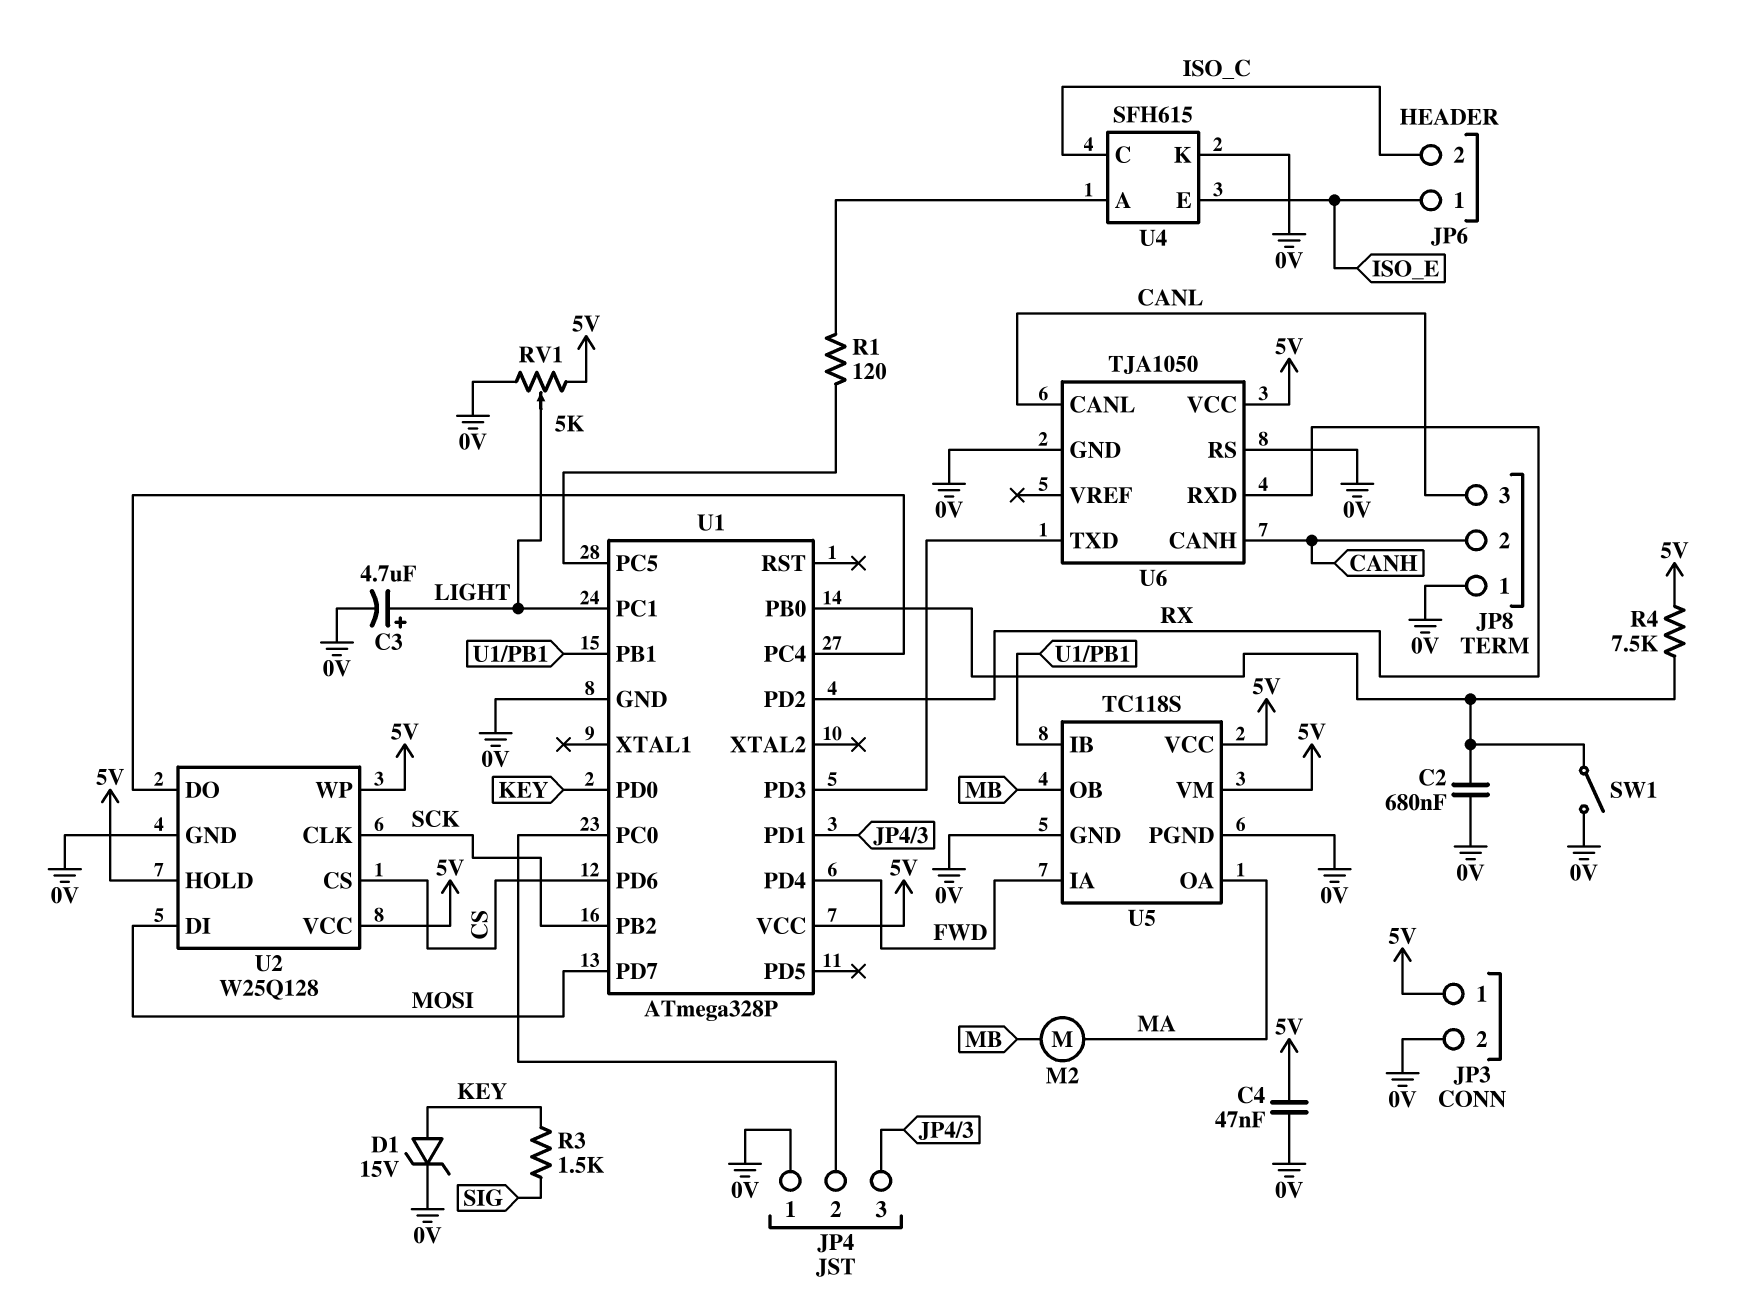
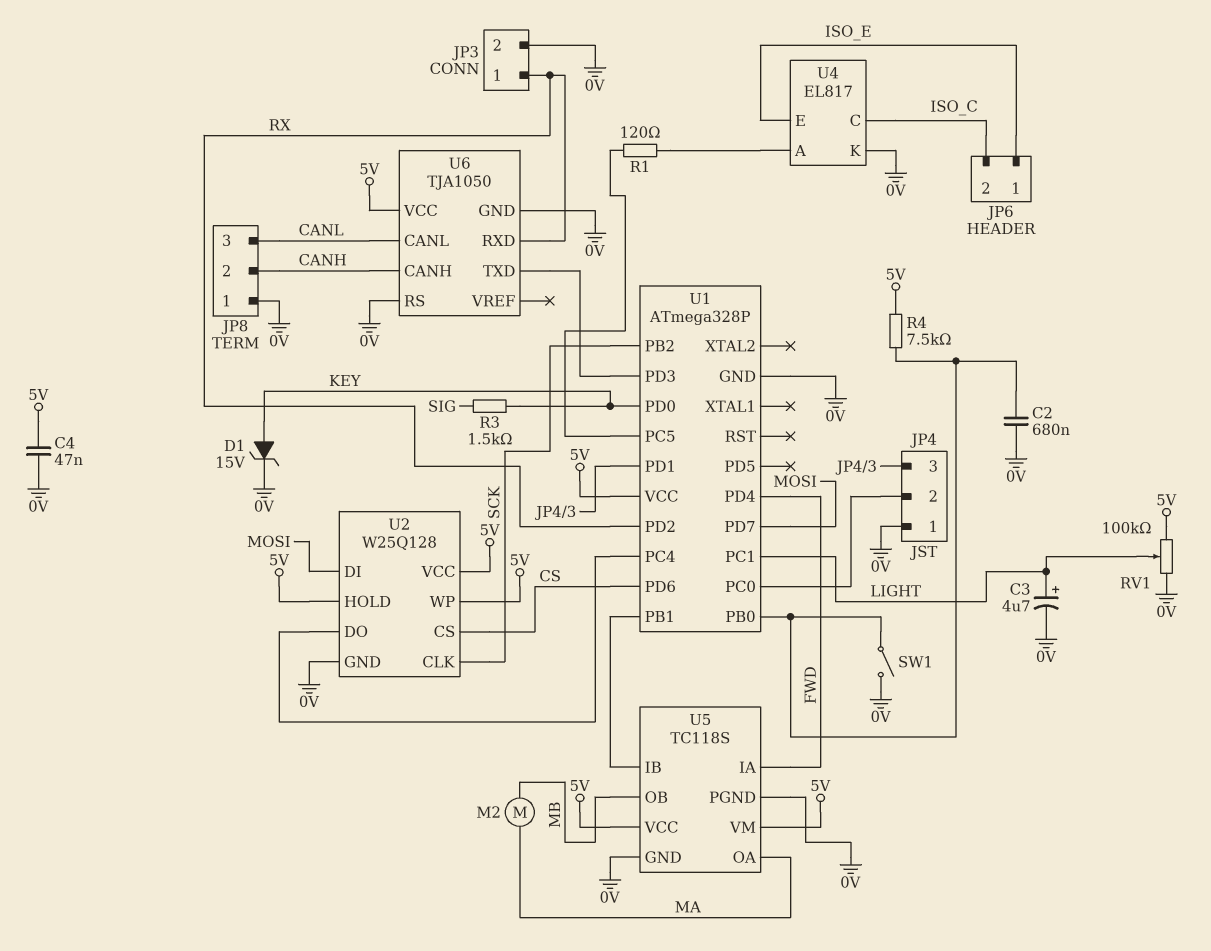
JP3 pin 1: 5V -> RX
RV1: 5k (0V, 5V, wiper LIGHT) -> 100k (0V, 5V, wiper LIGHT)
U4: SFH615 -> EL817

